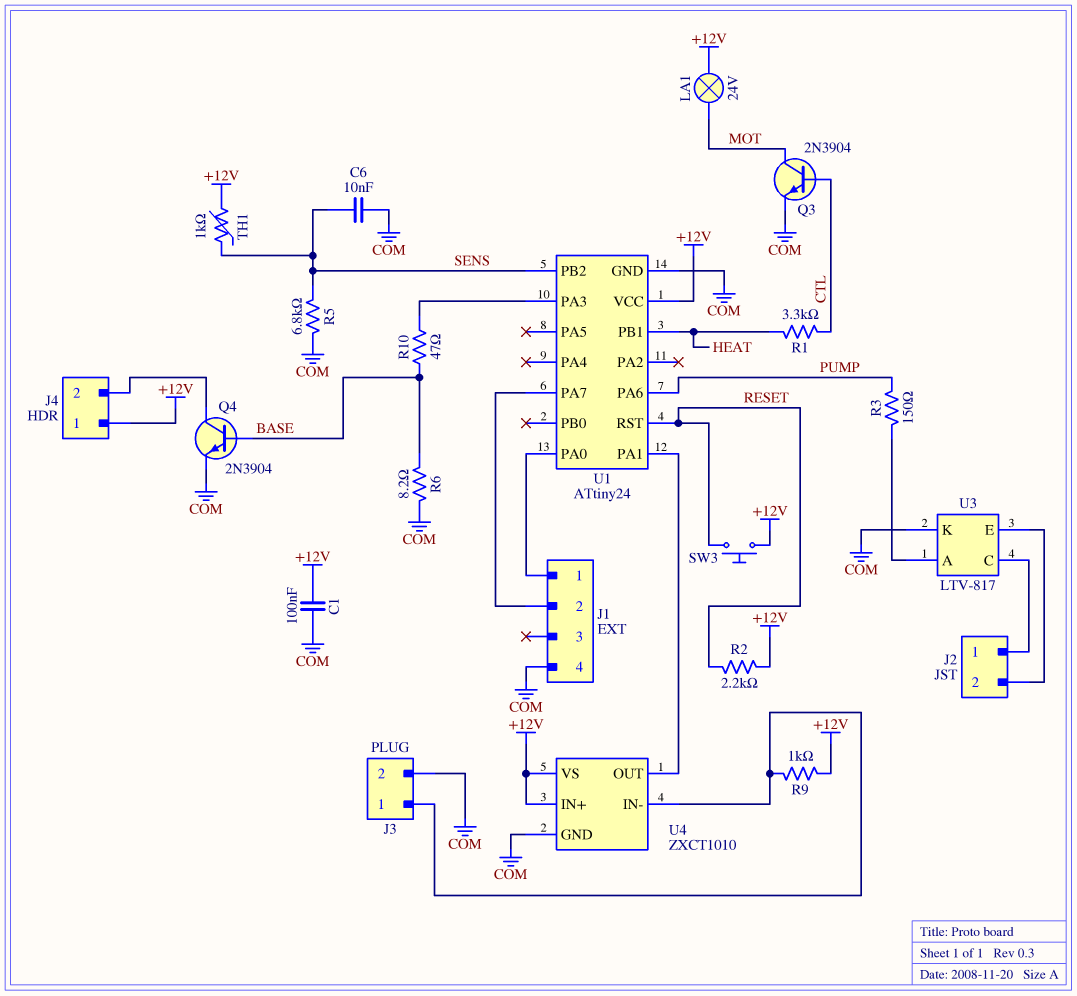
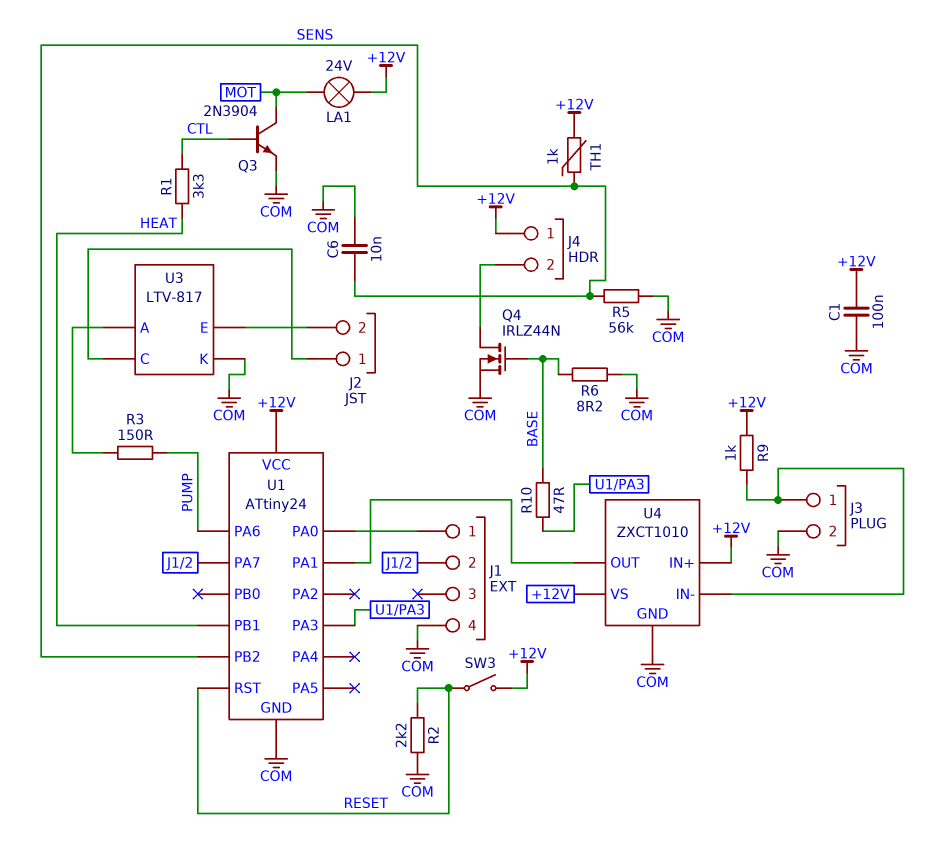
Q4: NPN 2N3904 (B BASE, C J4/2, E COM) -> NMOS IRLZ44N (G BASE, D J4/2, S COM)
R2: 2.2k (+12V, RESET) -> 2.2k (COM, RESET)
R5: 6.8k (COM, SENS) -> 56k (COM, SENS)
SW3: button (+12V, RESET) -> switch (+12V, RESET)

